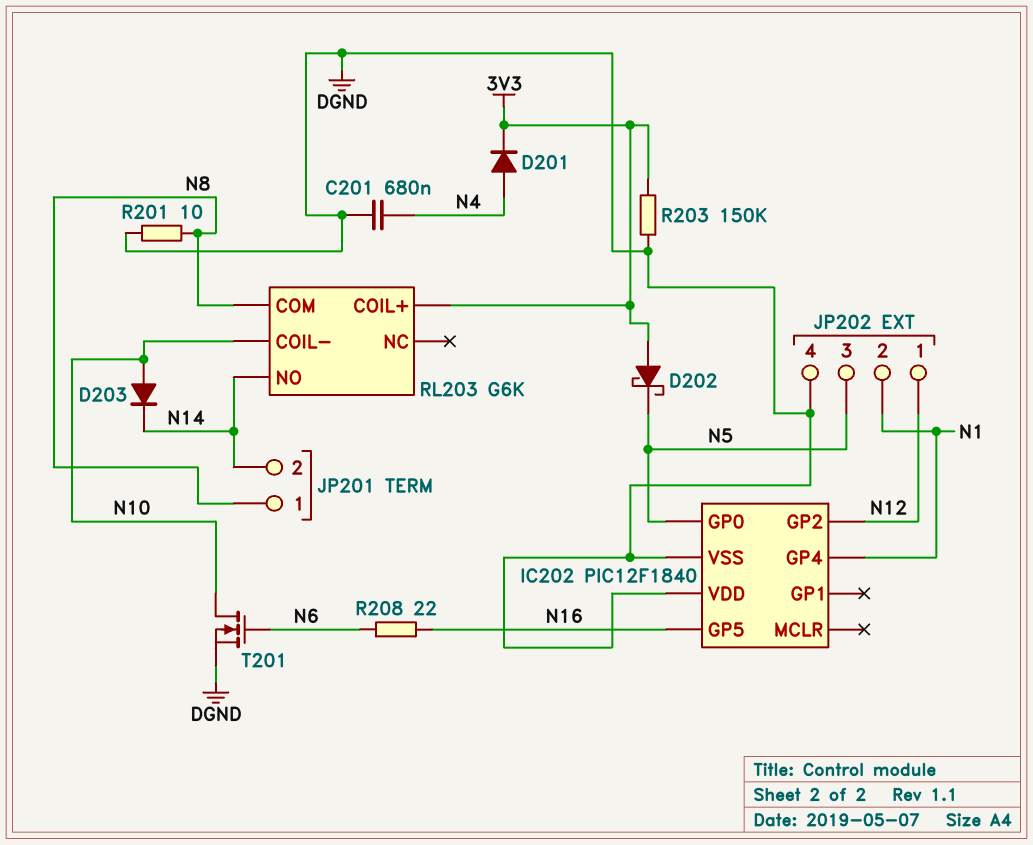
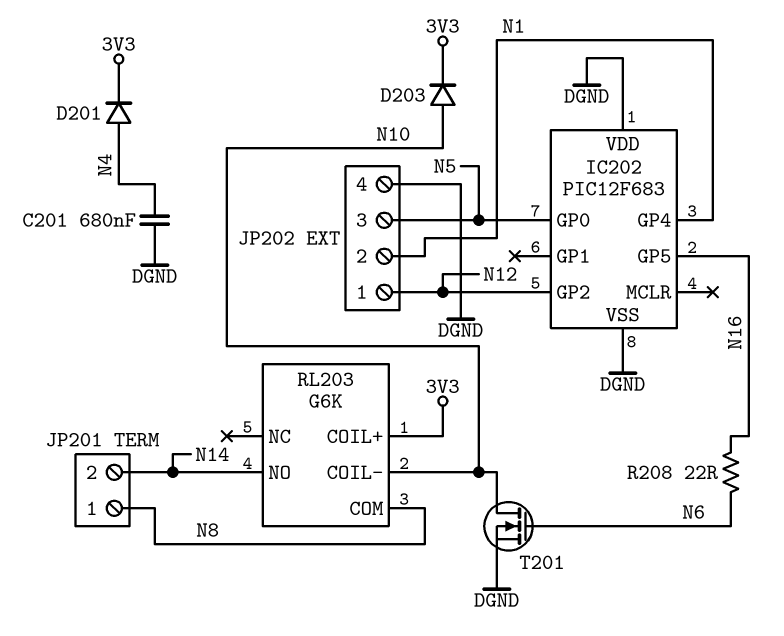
D202: schottky (A 3V3, K N5) -> none
D203: diode (A N10, K N14) -> diode (A N10, K 3V3)
IC202: PIC12F1840 -> PIC12F683
R201: 10 (DGND, N8) -> none
R203: 150k (3V3, DGND) -> none

